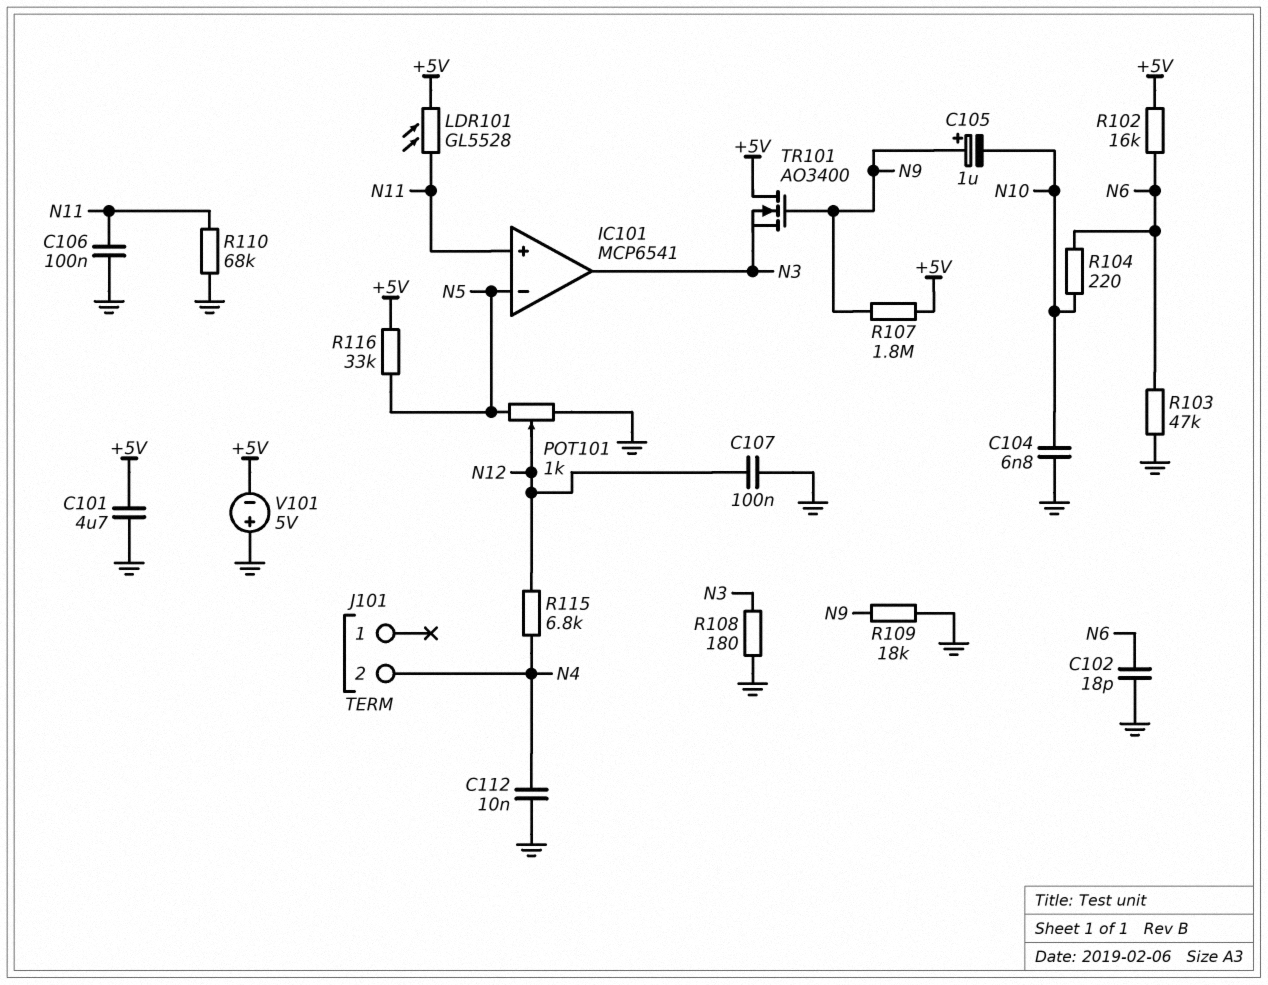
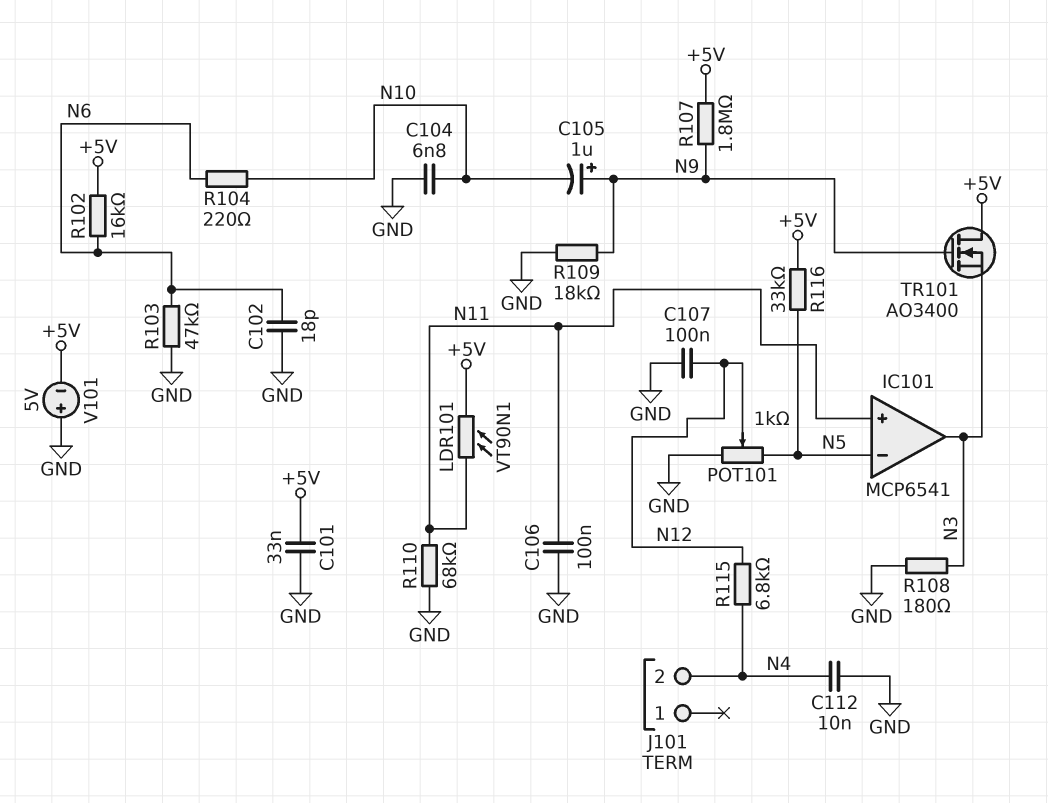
C101: 4.7uF (+5V, GND) -> 33nF (+5V, GND)
LDR101: GL5528 (+5V, N11) -> VT90N1 (+5V, N11)

